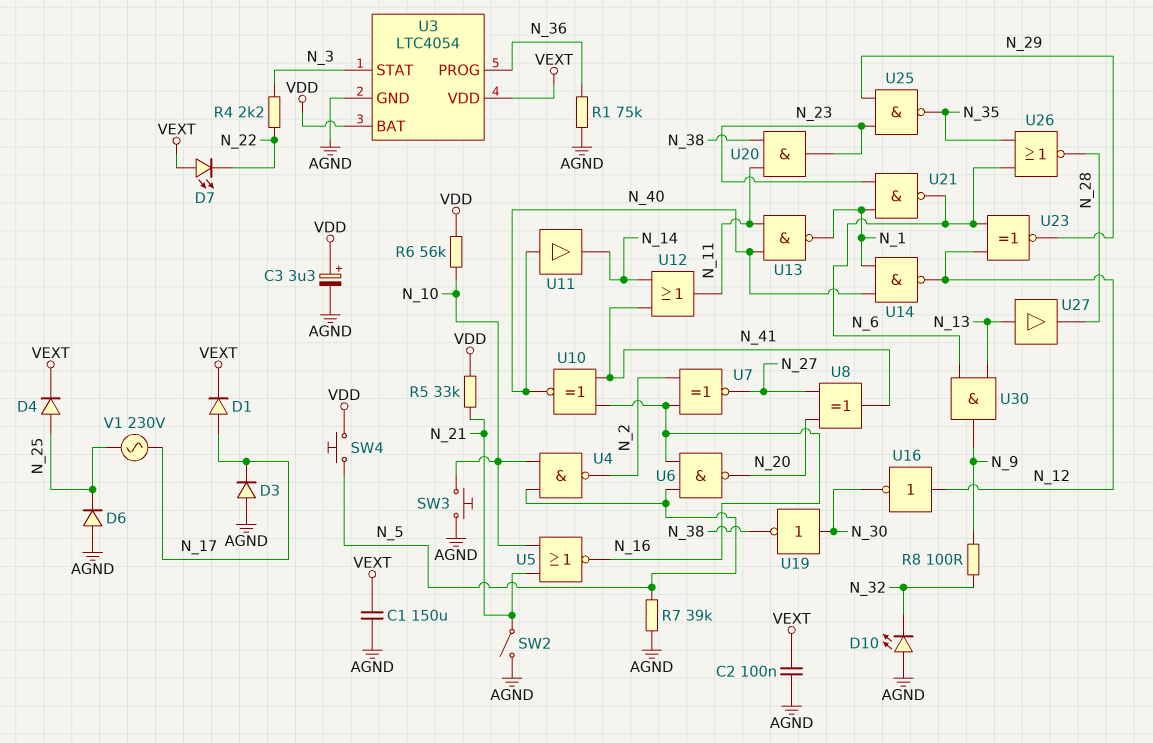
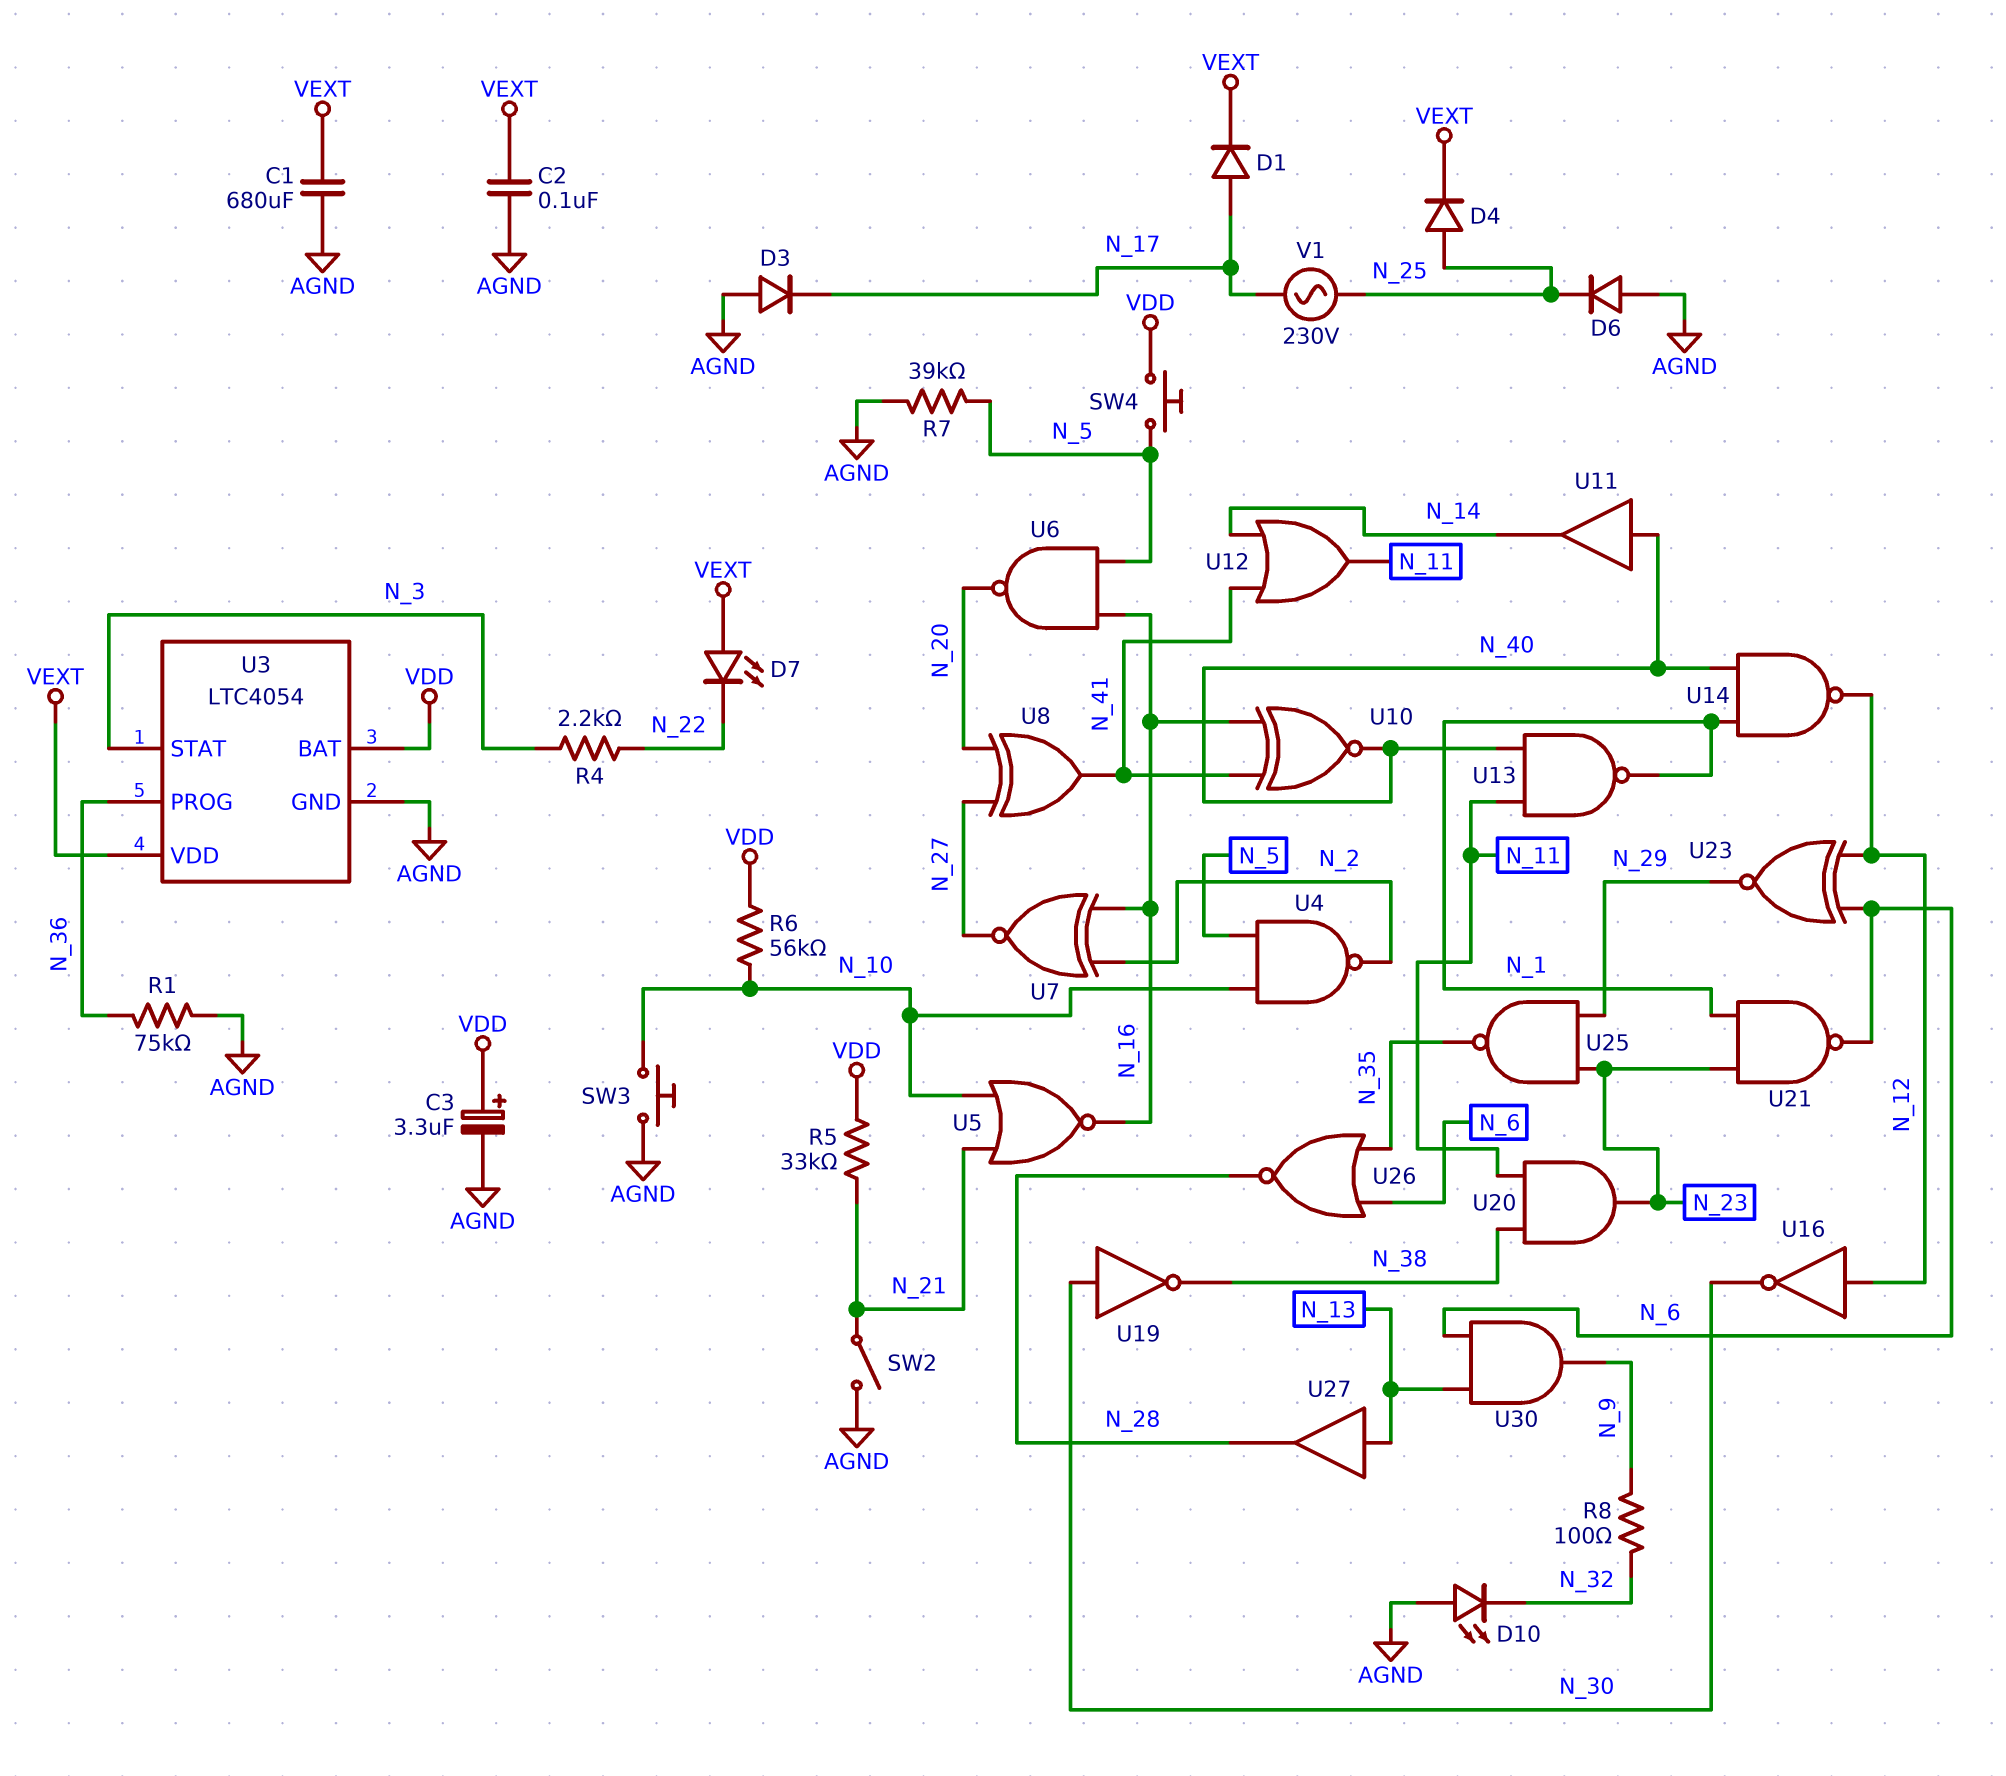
C1: 150uF (AGND, VEXT) -> 680uF (AGND, VEXT)

